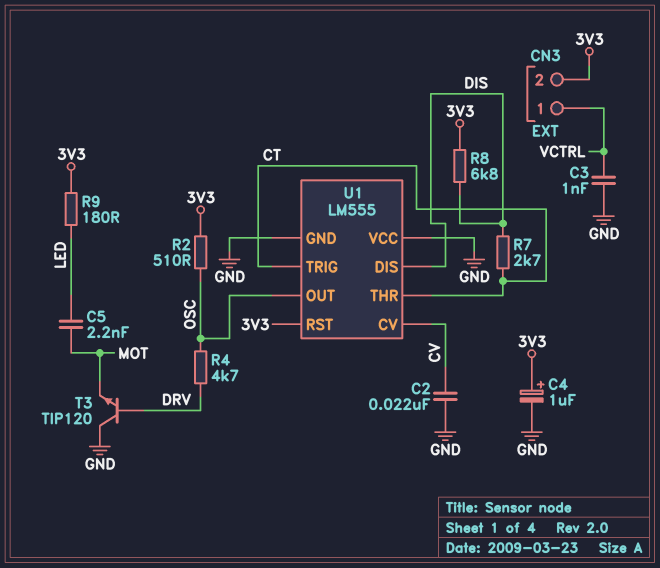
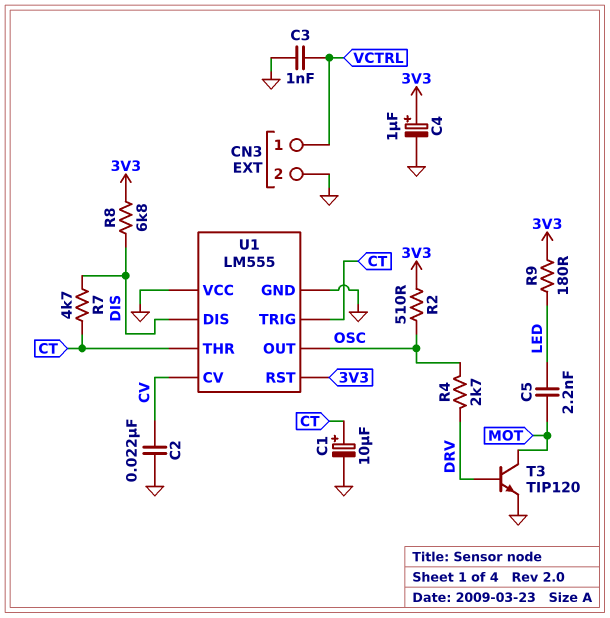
C1: none -> 10uF (plus CT, minus GND)
CN3 pin 2: 3V3 -> GND
R4: 4.7k (DRV, OSC) -> 2.7k (DRV, OSC)
R7: 2.7k (CT, DIS) -> 4.7k (CT, DIS)
T3: NPN TIP120 (B DRV, C GND, E MOT) -> NPN TIP120 (B DRV, C MOT, E GND)

